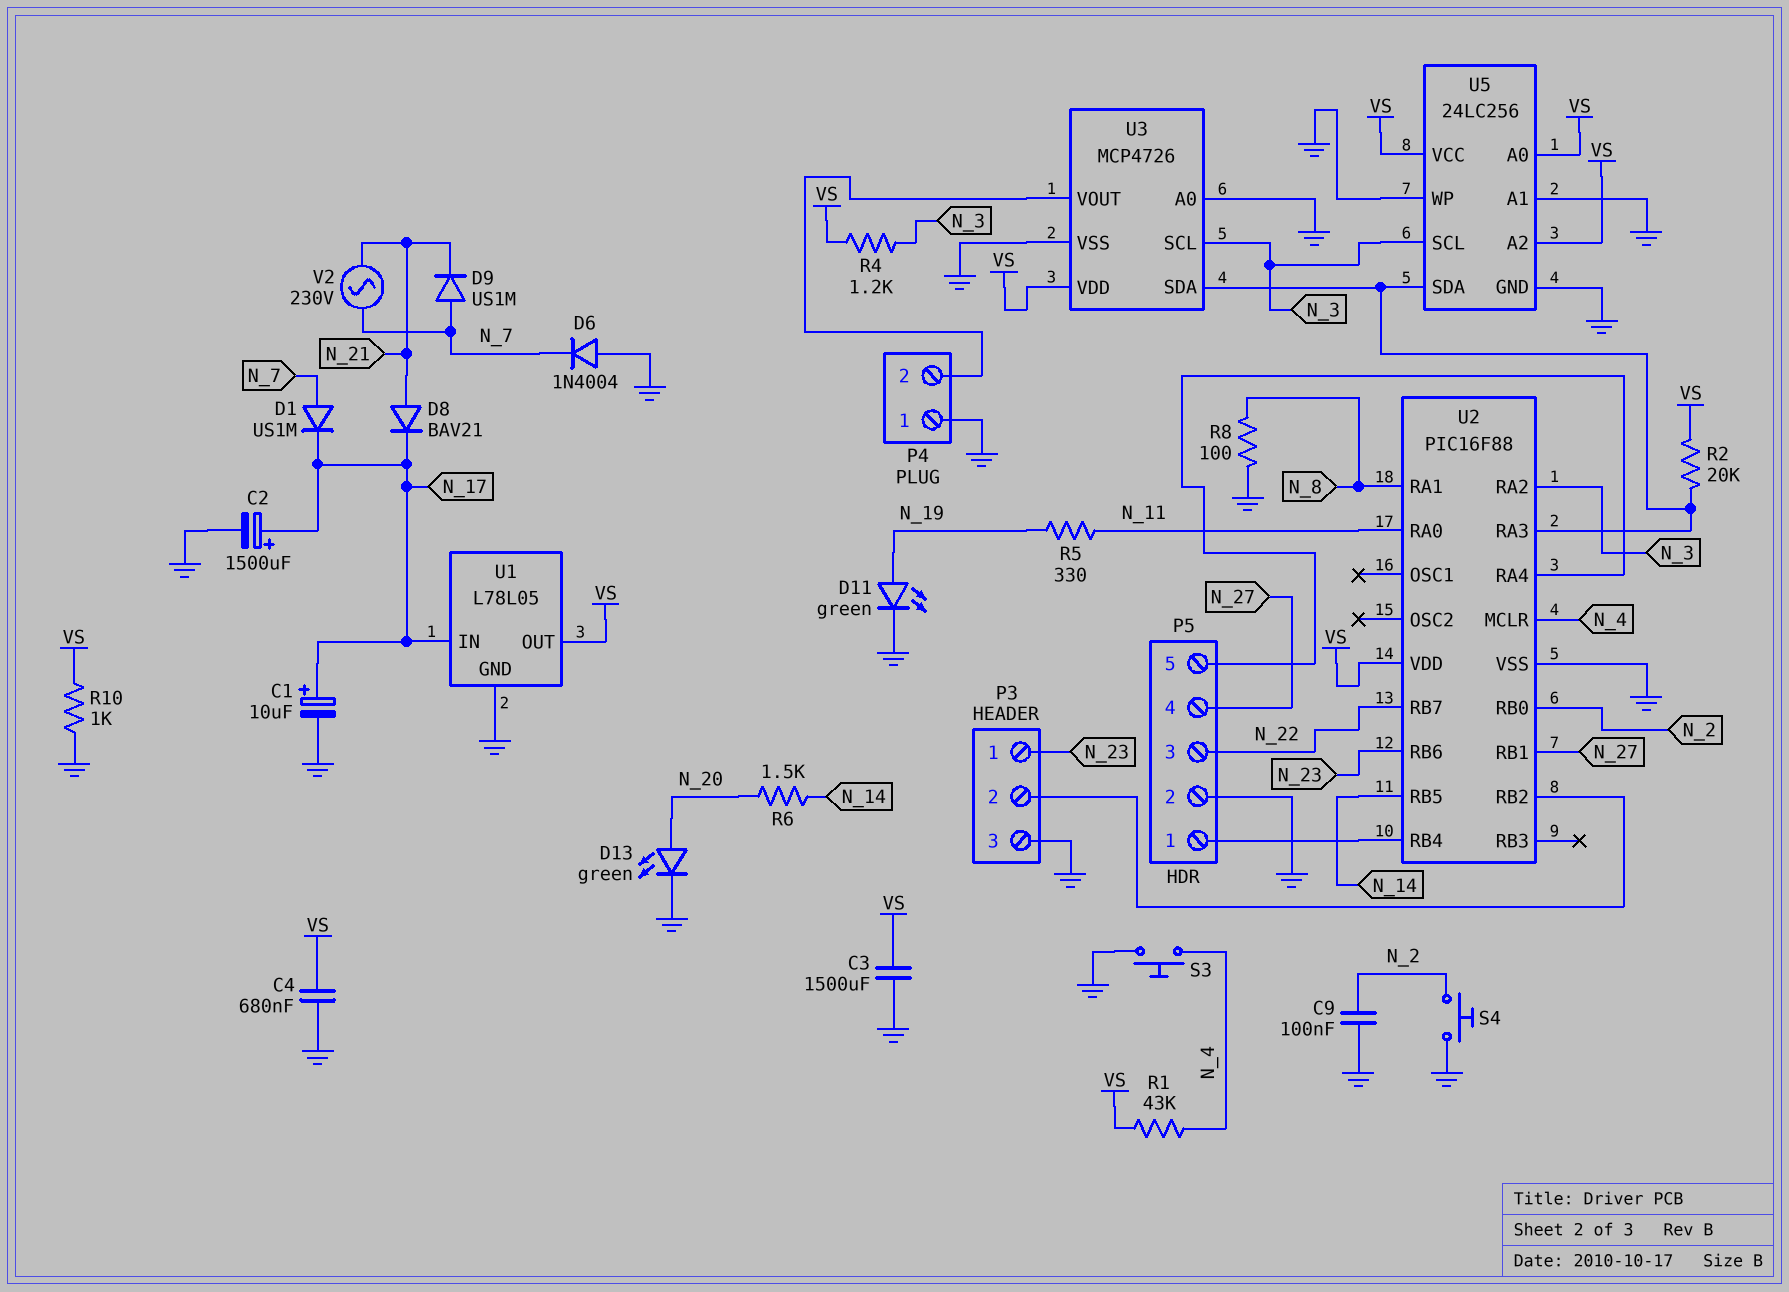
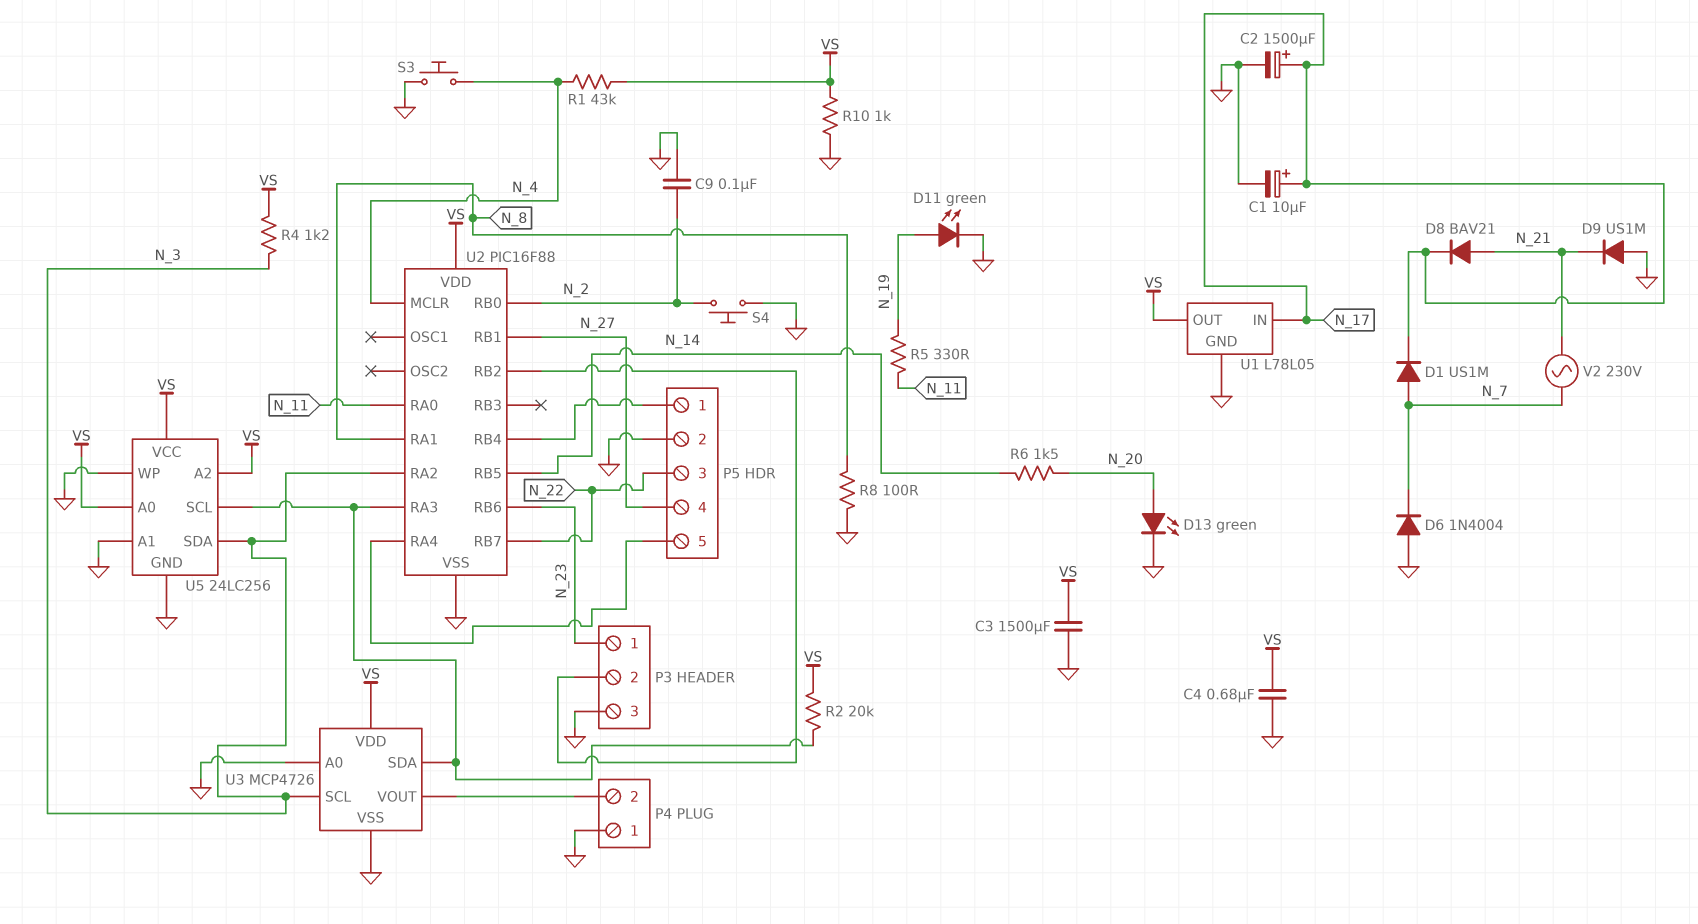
D9: diode US1M (A N_7, K N_21) -> diode US1M (A GND, K N_21)
U5 pin SCL: N_3 -> U2/RA3
U5 pin SDA: U2/RA3 -> N_3

